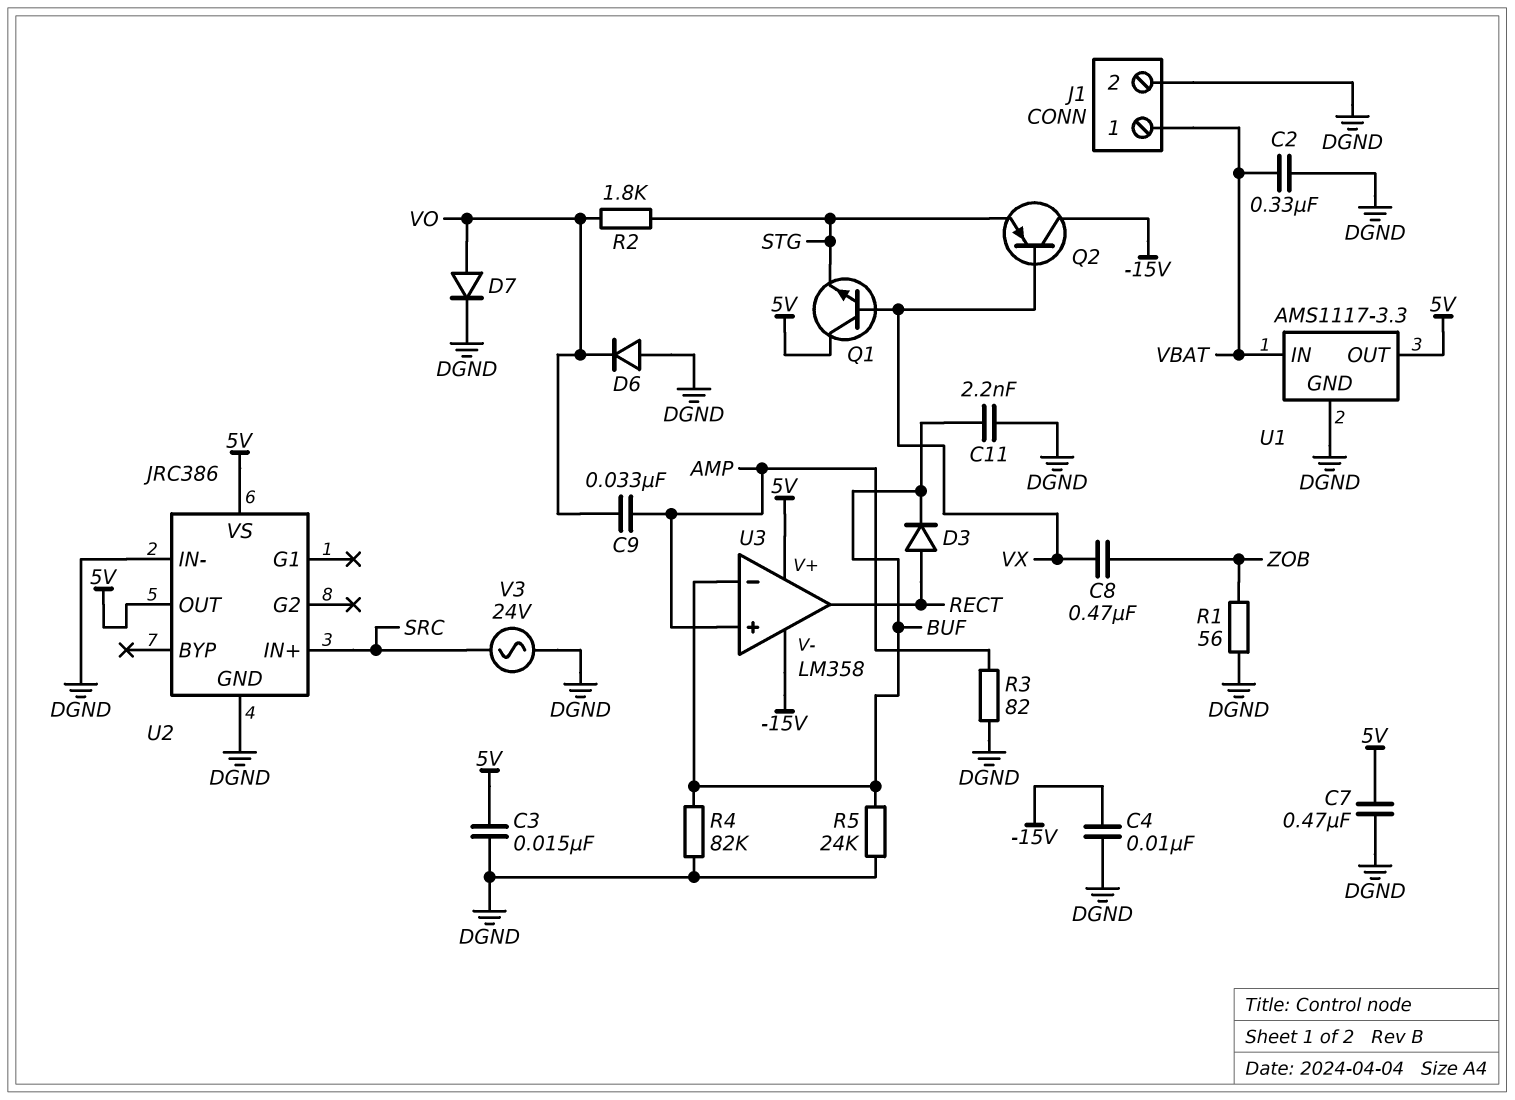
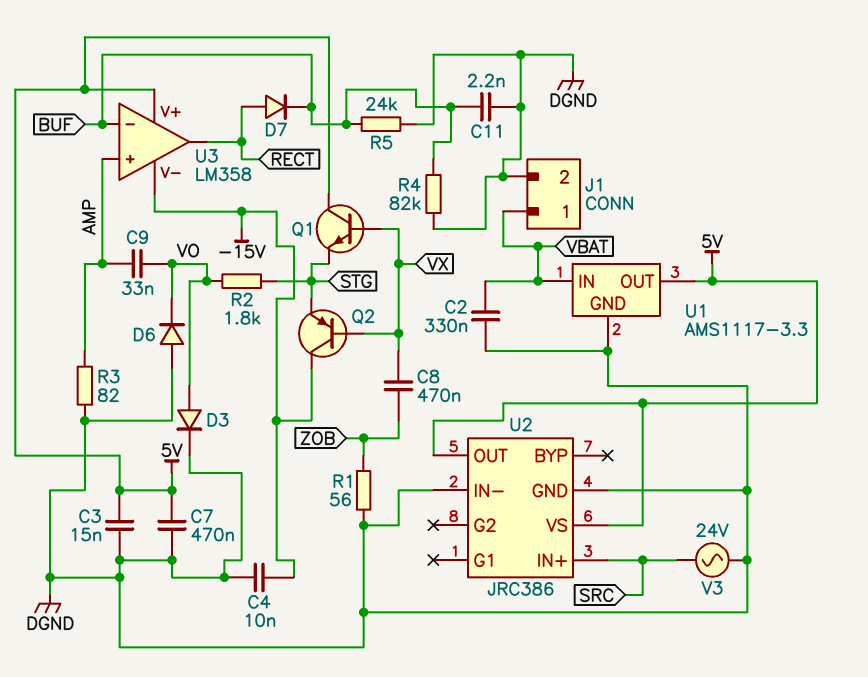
D3: diode (A RECT, K BUF) -> diode (A VO, K DGND)
D7: diode (A VO, K DGND) -> diode (A RECT, K BUF)

